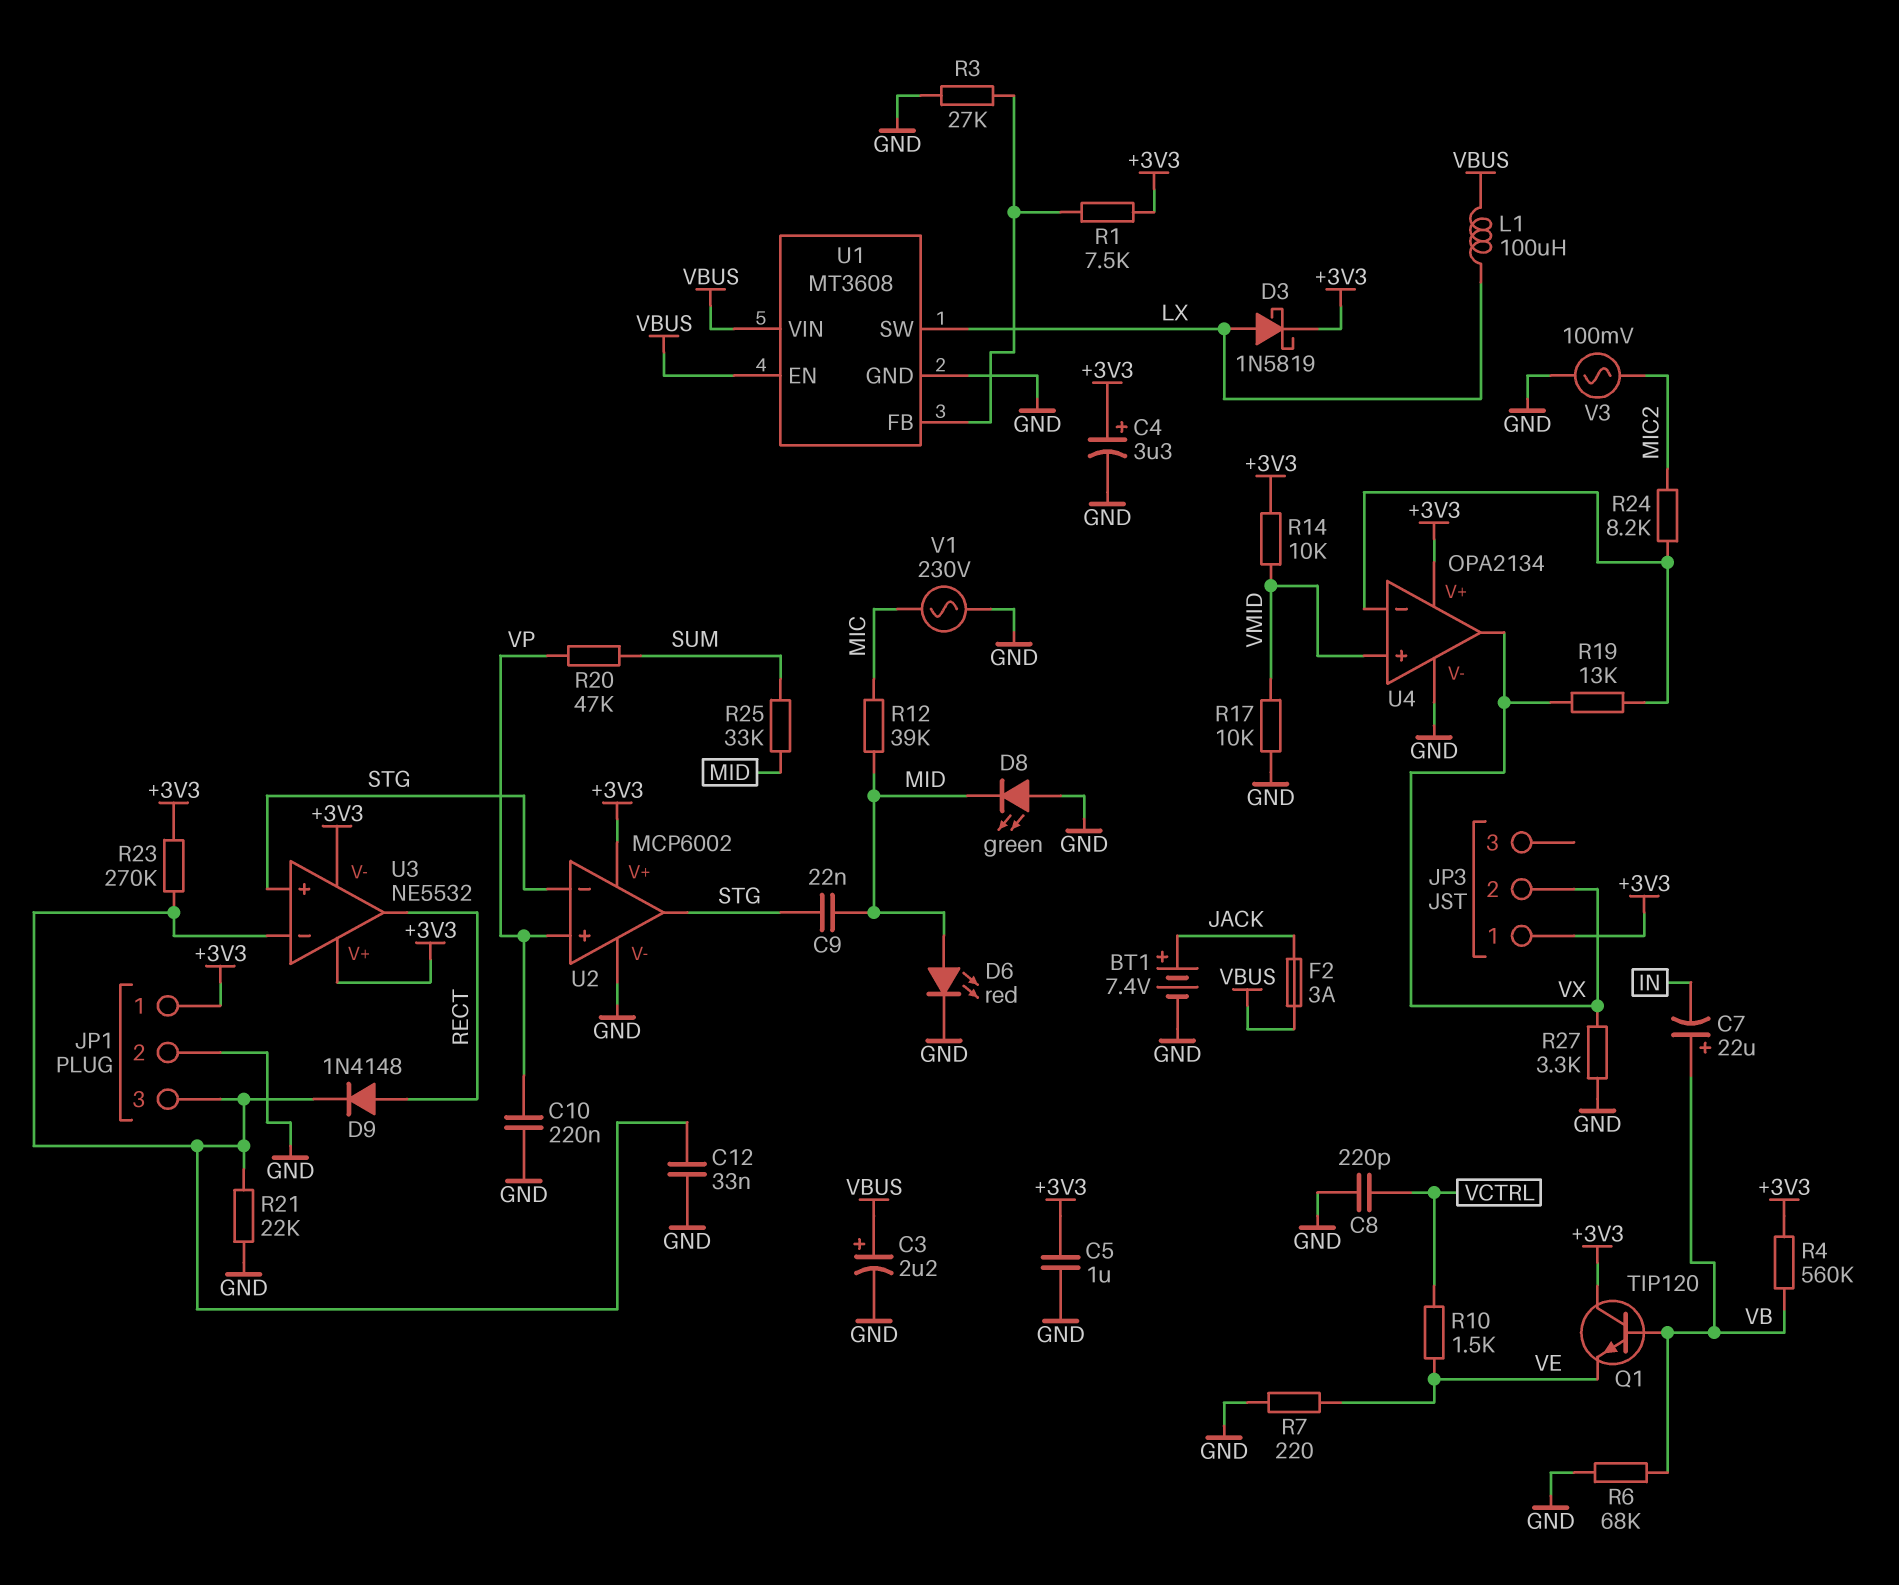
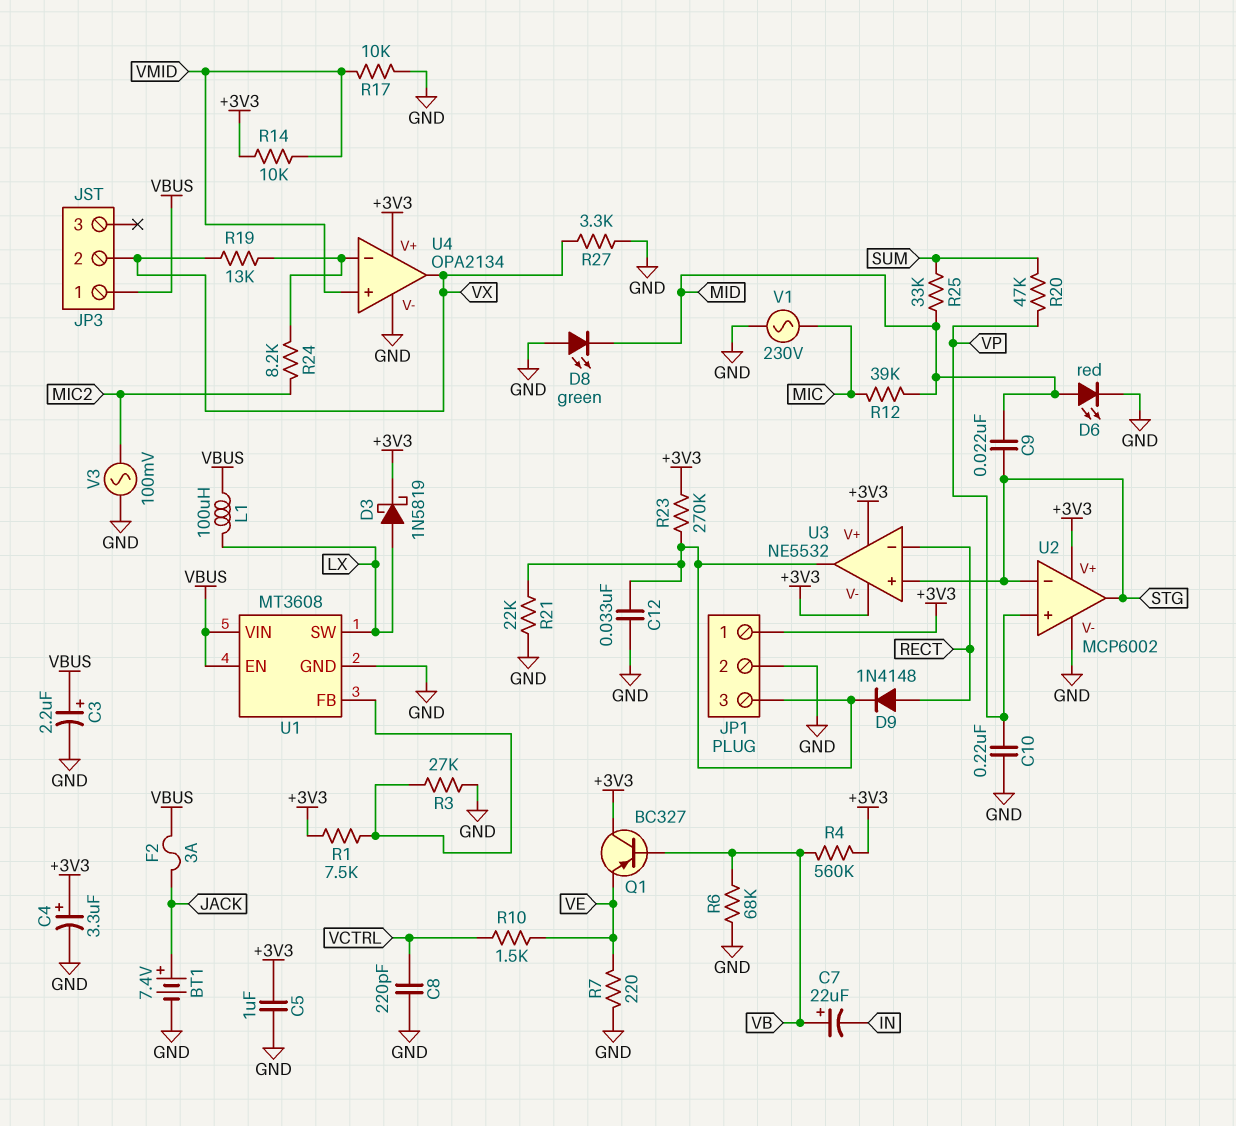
JP3 pin 1: +3V3 -> VBUS
Q1: NPN TIP120 (B VB, C +3V3, E VE) -> PNP BC327 (B VB, C +3V3, E VE)
U3 pin in-: JP1/3 -> RECT
U3 pin out: RECT -> JP1/3

